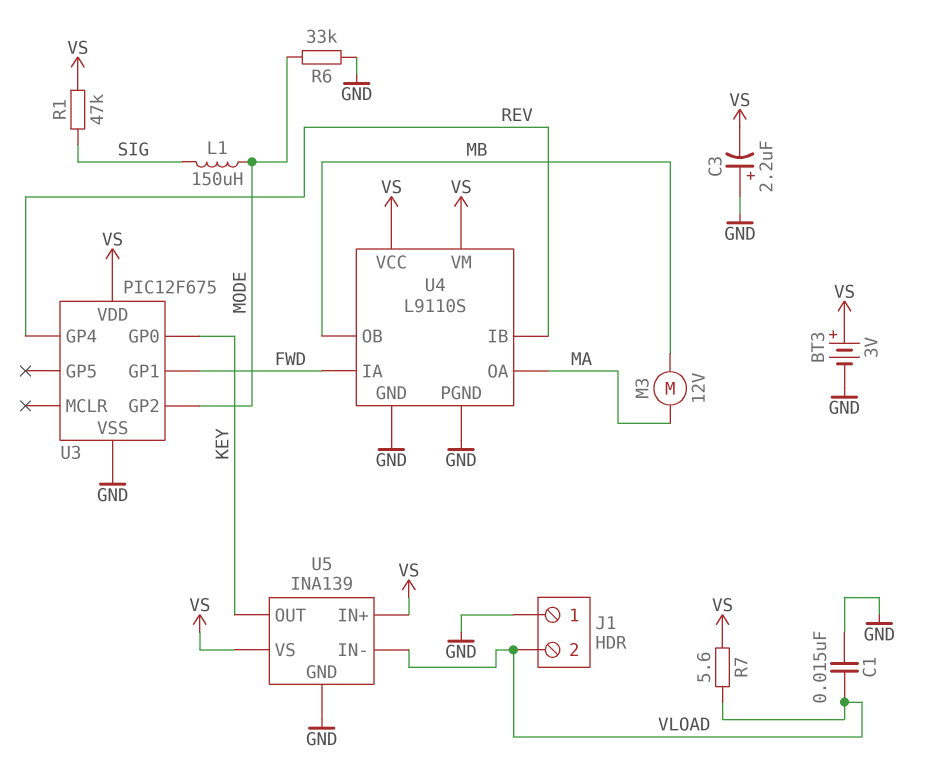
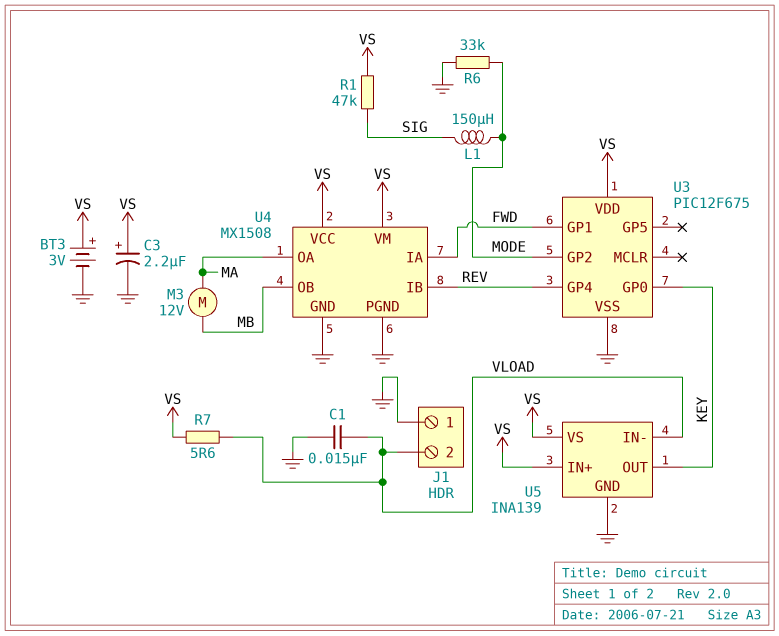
C3: 2.2uF (plus GND, minus VS) -> 2.2uF (plus VS, minus GND)
U4: L9110S -> MX1508

